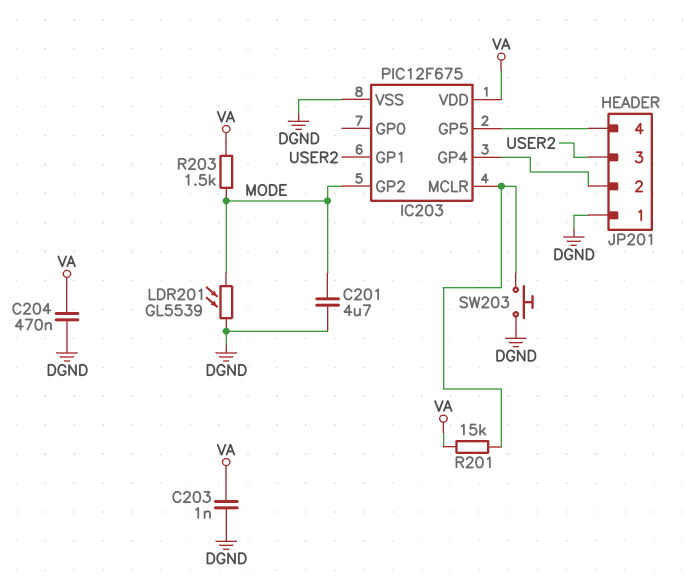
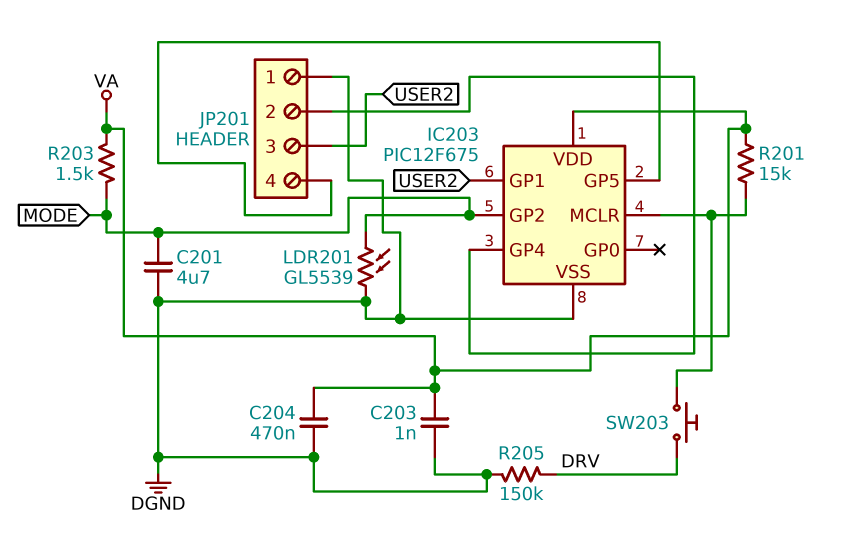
R205: none -> 150k (DGND, DRV)
SW203: button (DGND, IC203/MCLR) -> button (DRV, IC203/MCLR)

